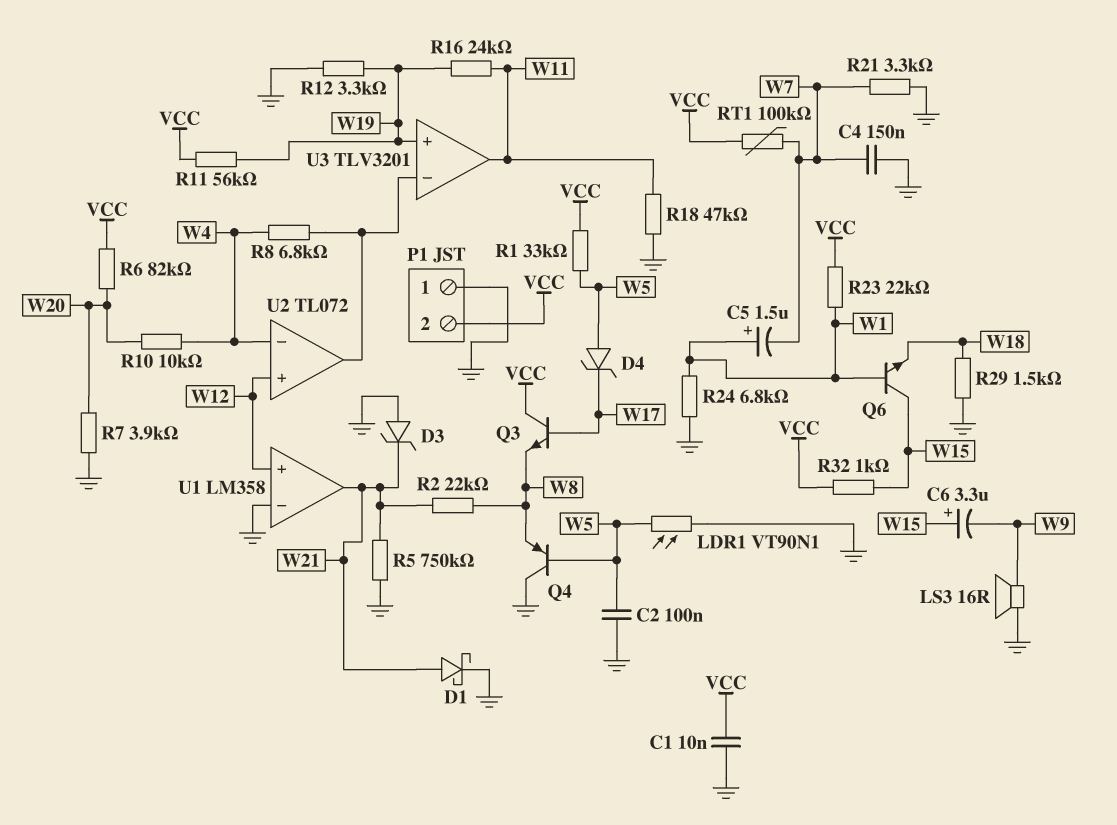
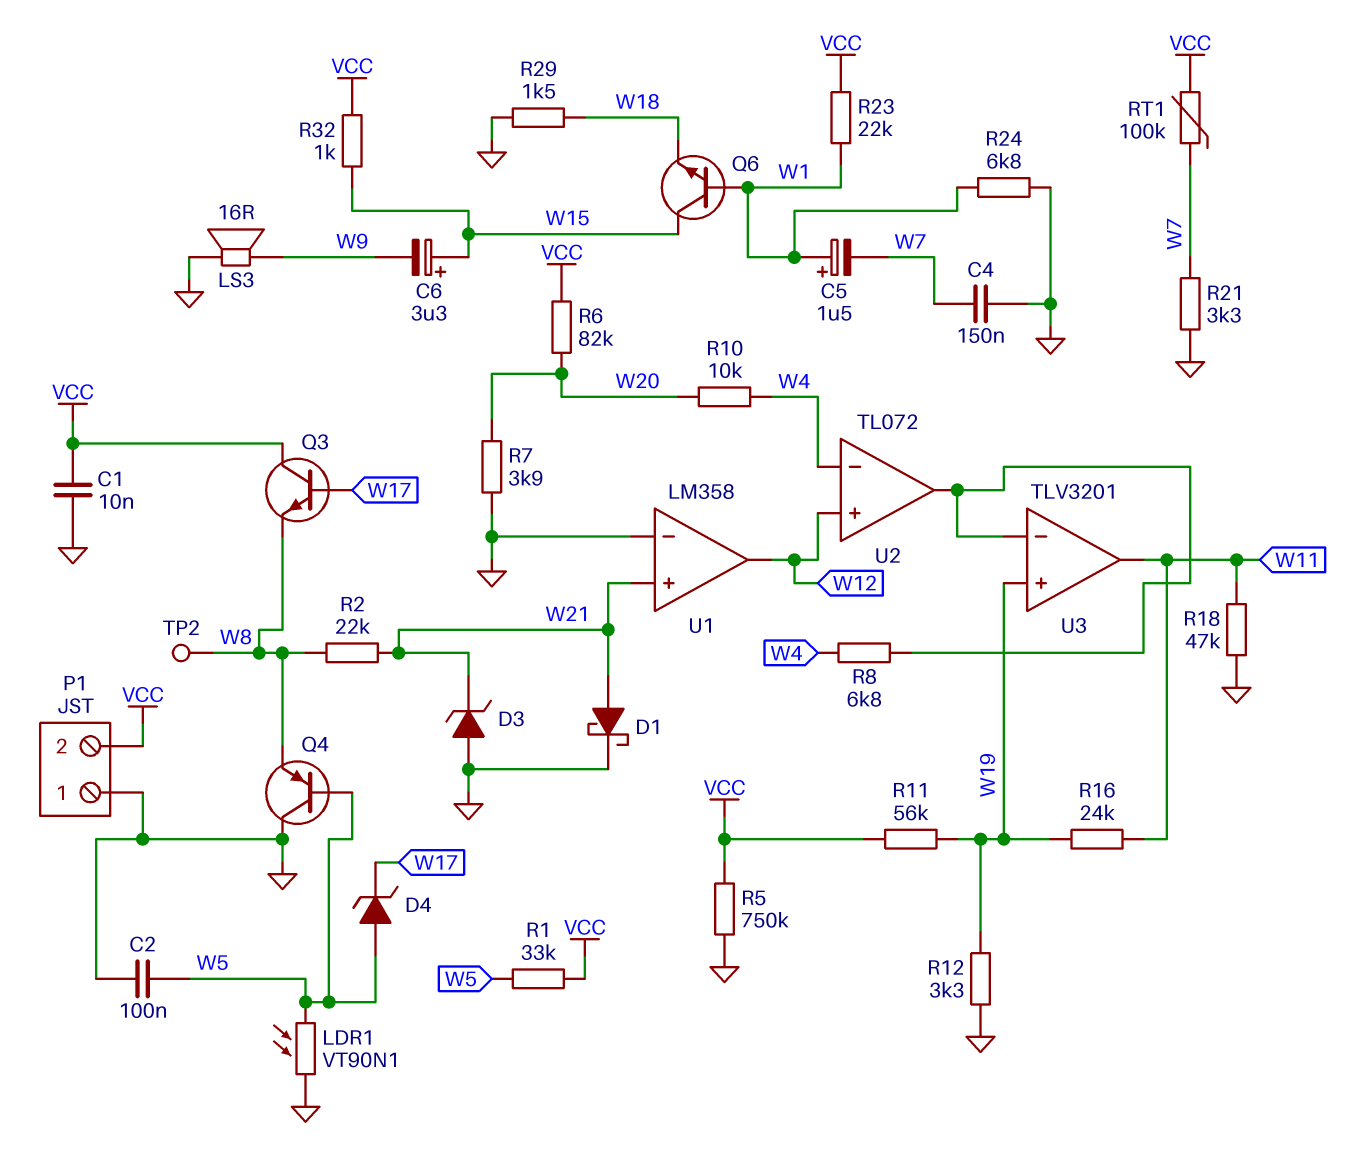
R5: 750k (GND, W21) -> 750k (GND, VCC)
TP2: none -> test point (W8)
U1 pin in+: W12 -> W21
U1 pin out: W21 -> W12

